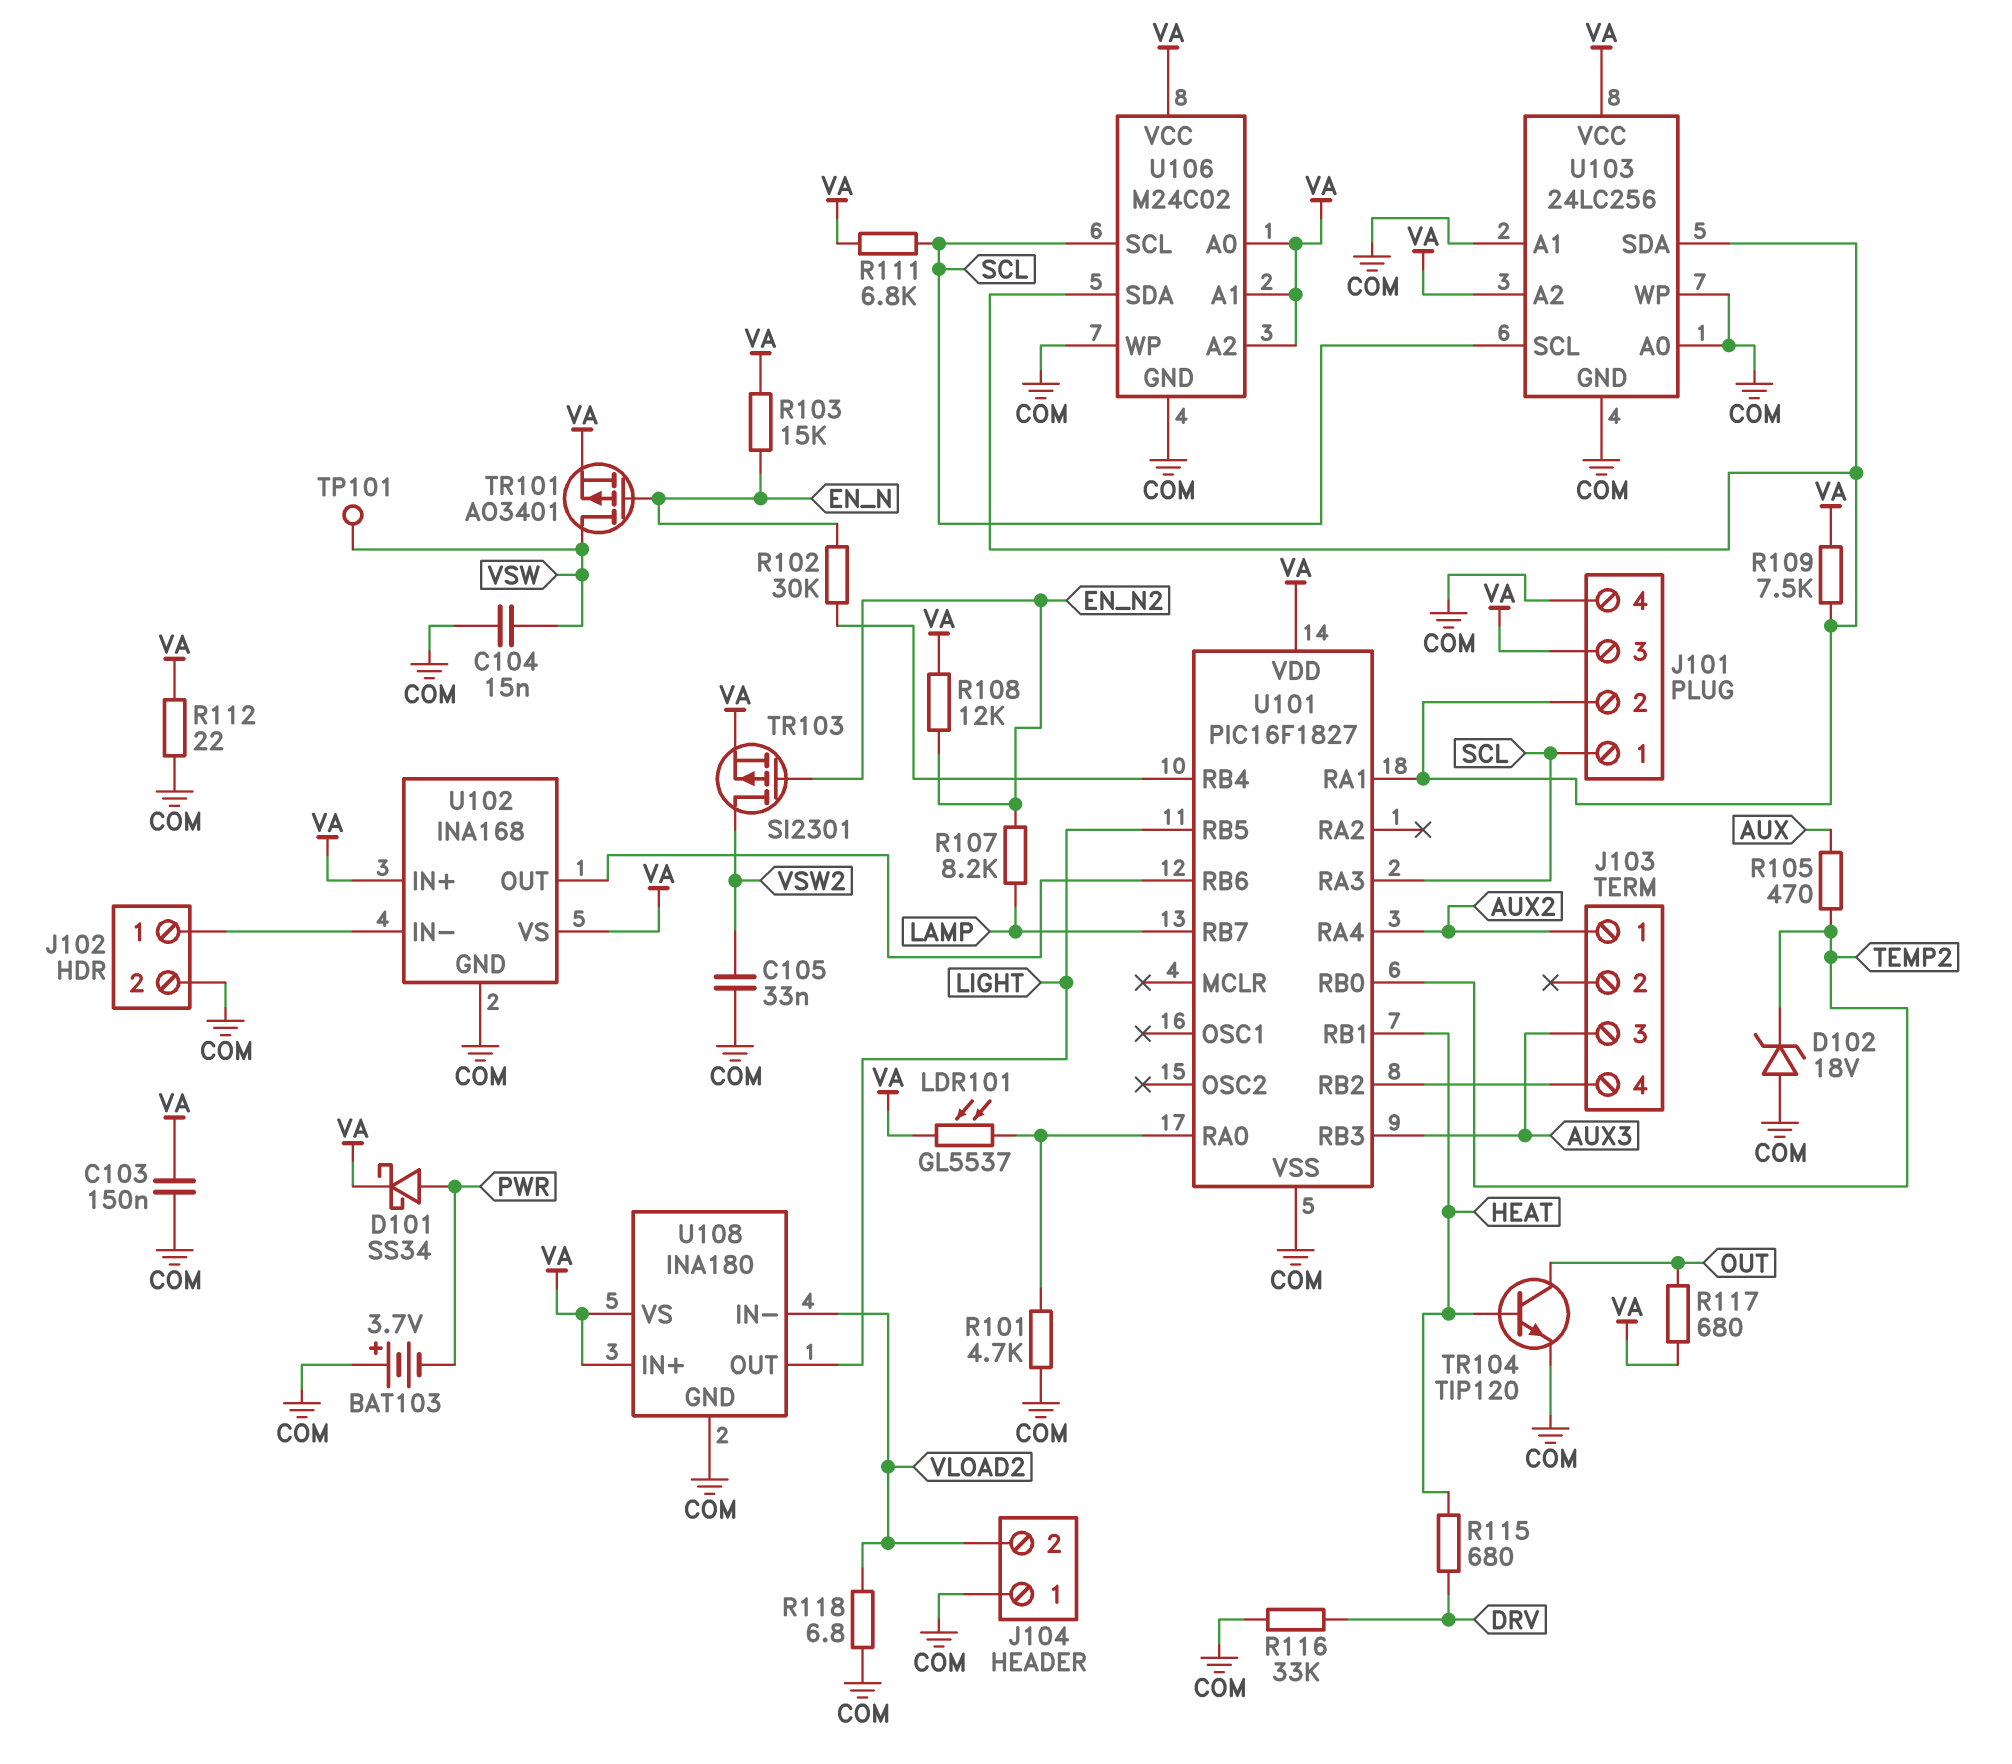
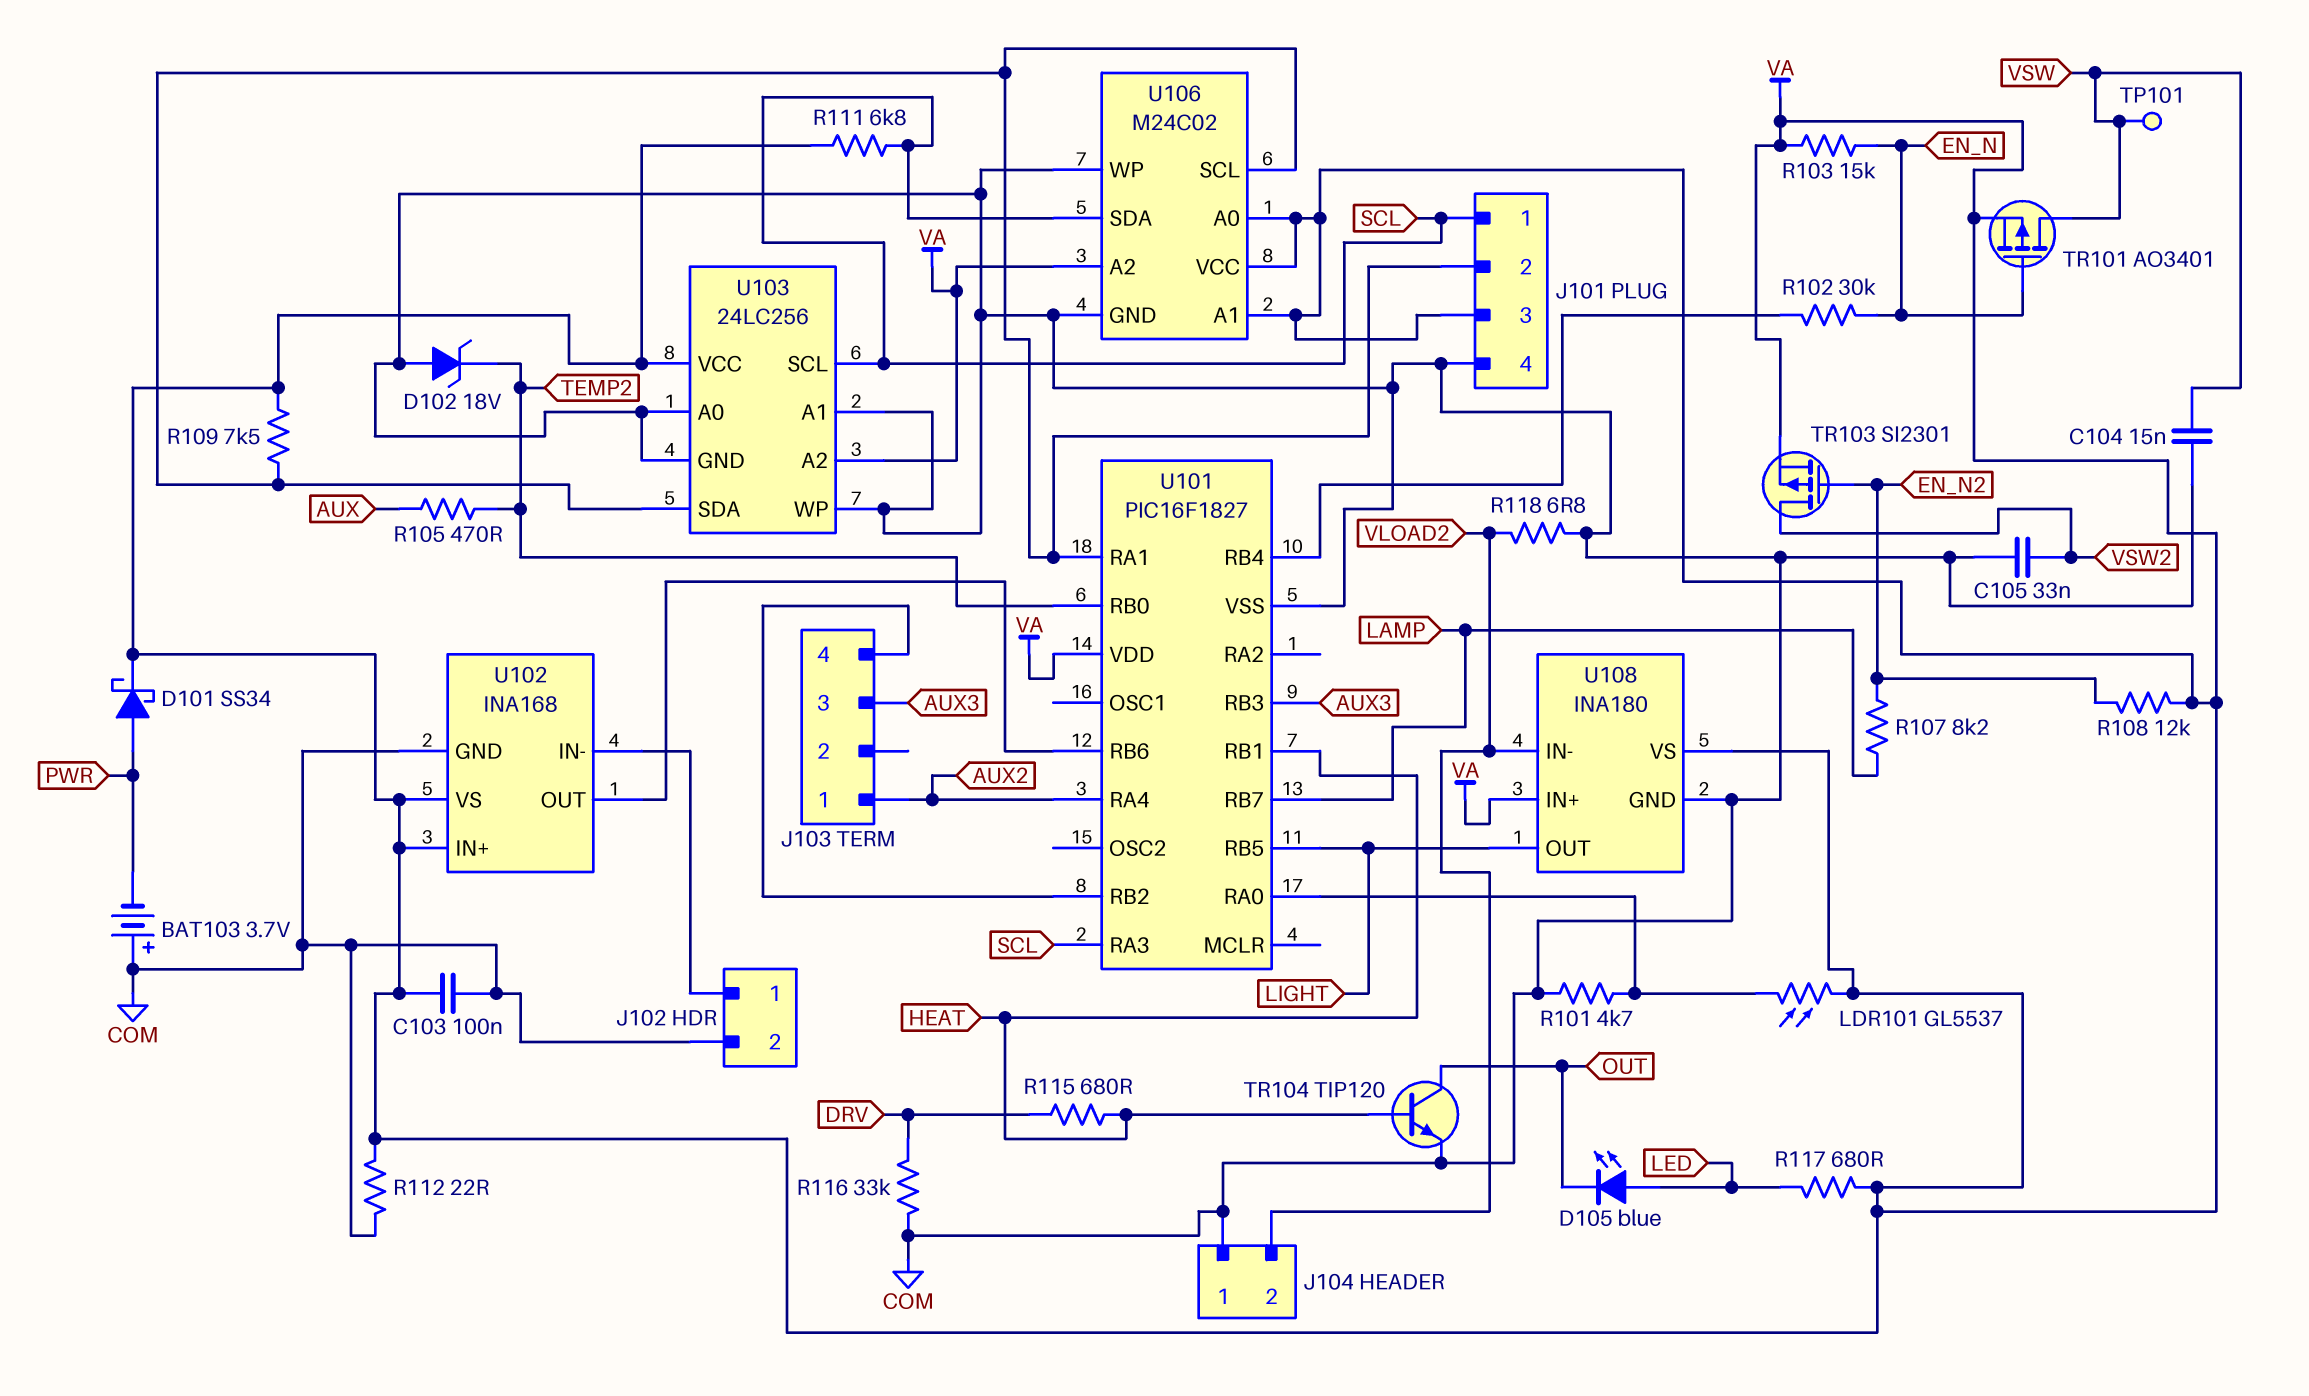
C103: 150nF (COM, VA) -> 100nF (COM, VA)
D105: none -> LED blue (A LED, K OUT)
R117: 680 (OUT, VA) -> 680 (LED, VA)
U106 pin SCL: SCL -> J101/2
U106 pin SDA: J101/2 -> SCL

